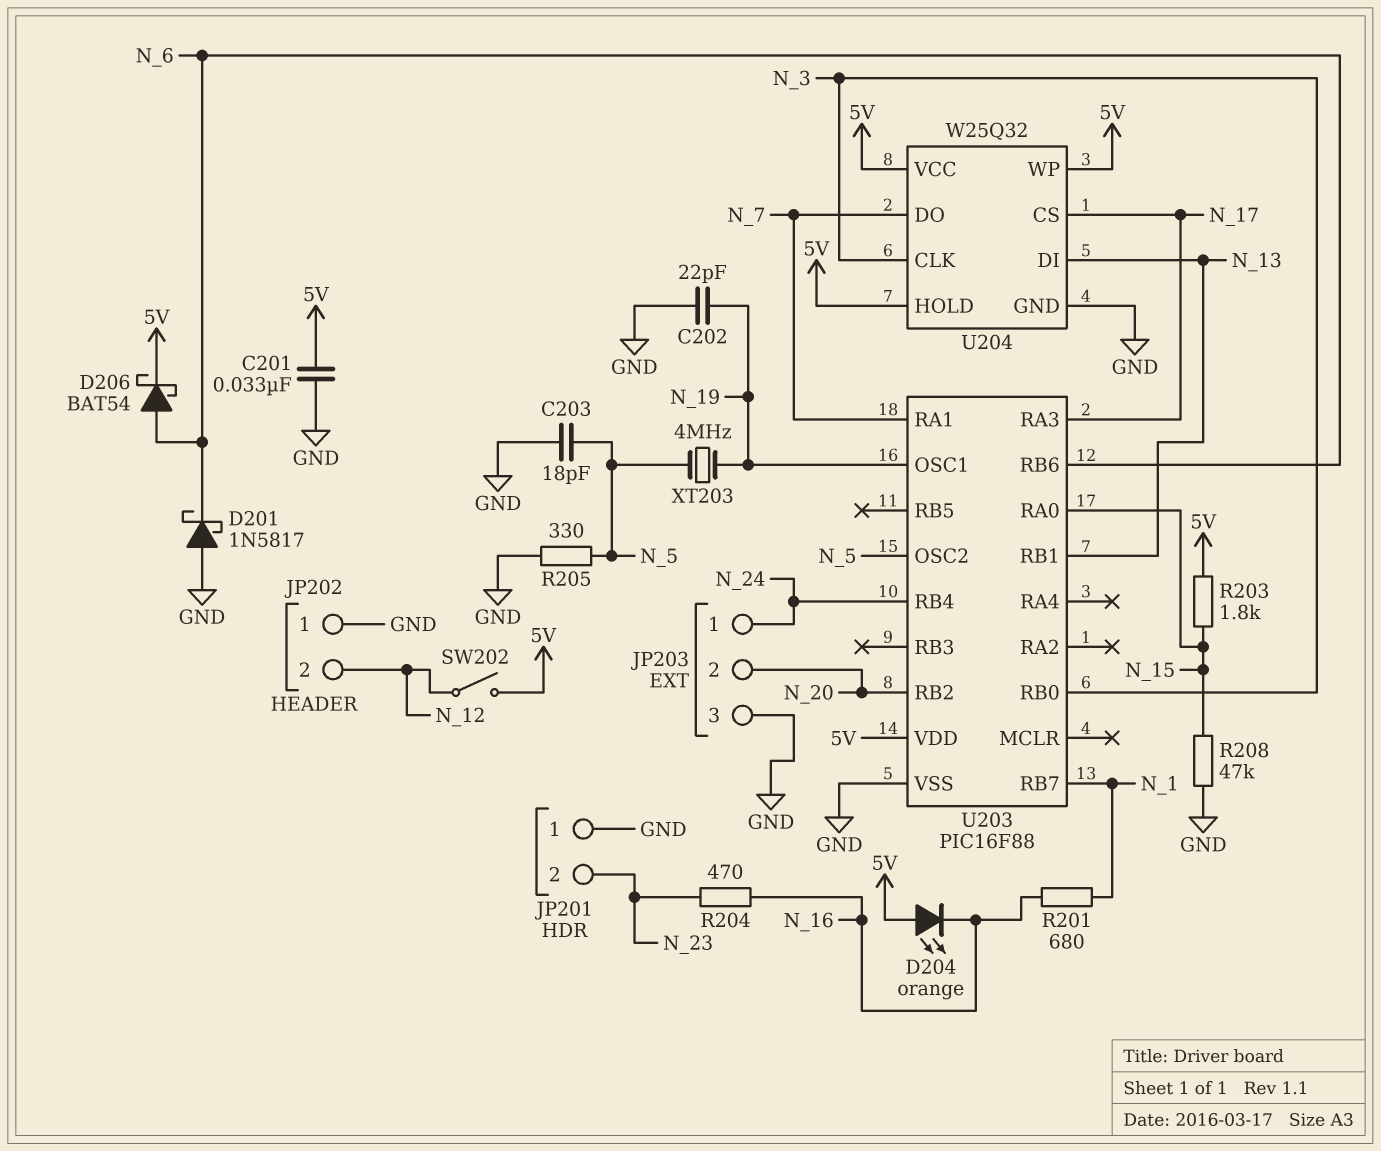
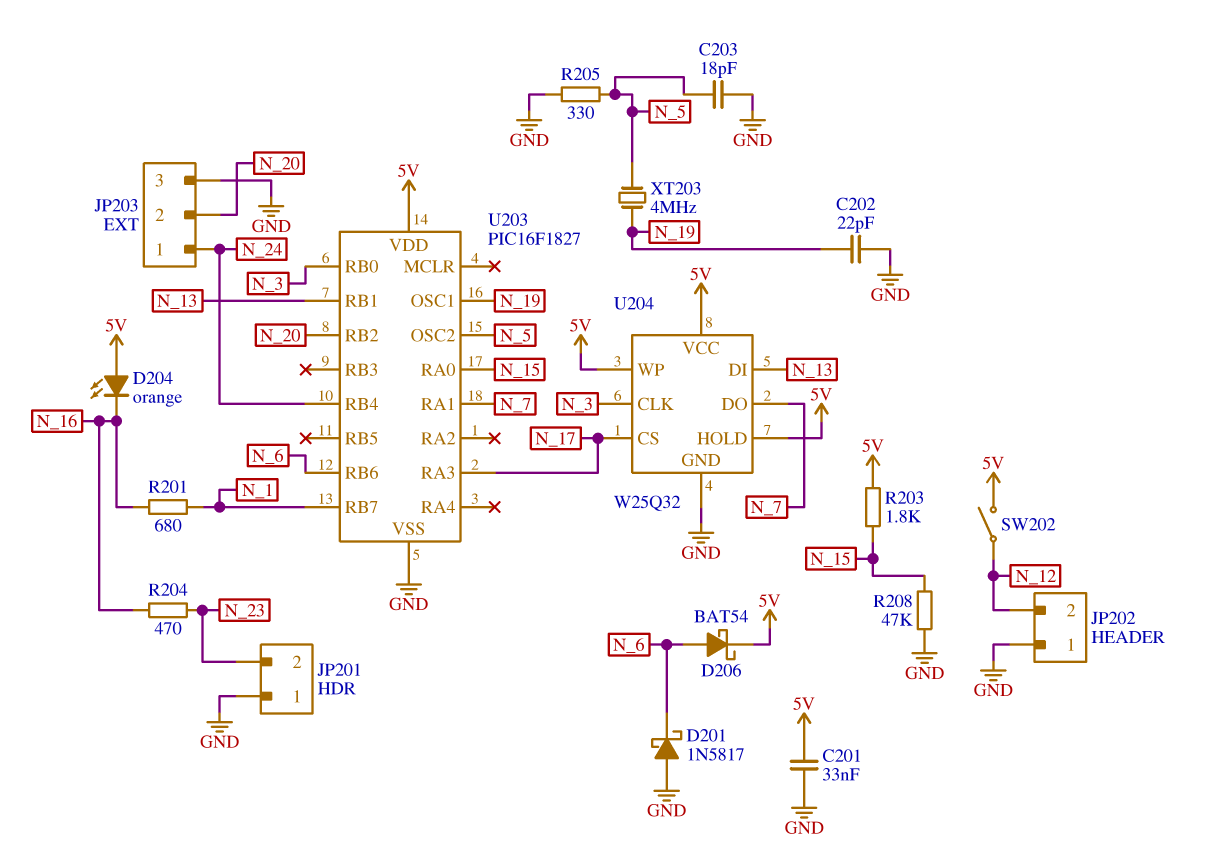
U203: PIC16F88 -> PIC16F1827

